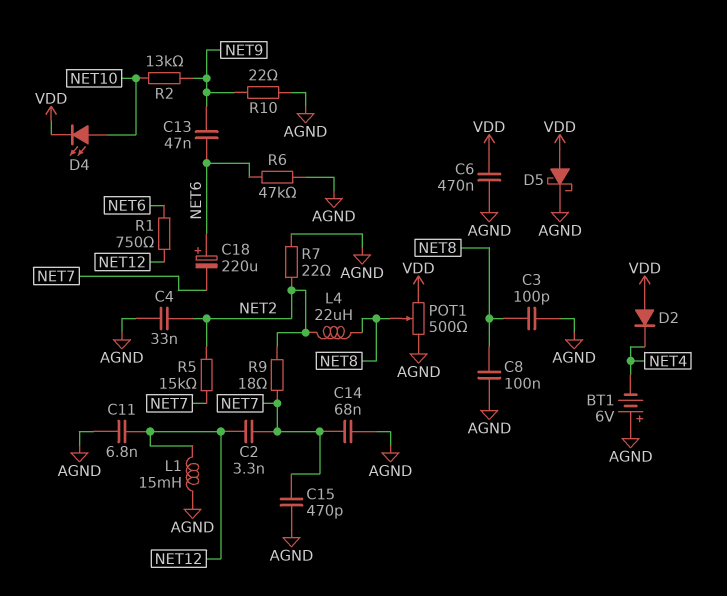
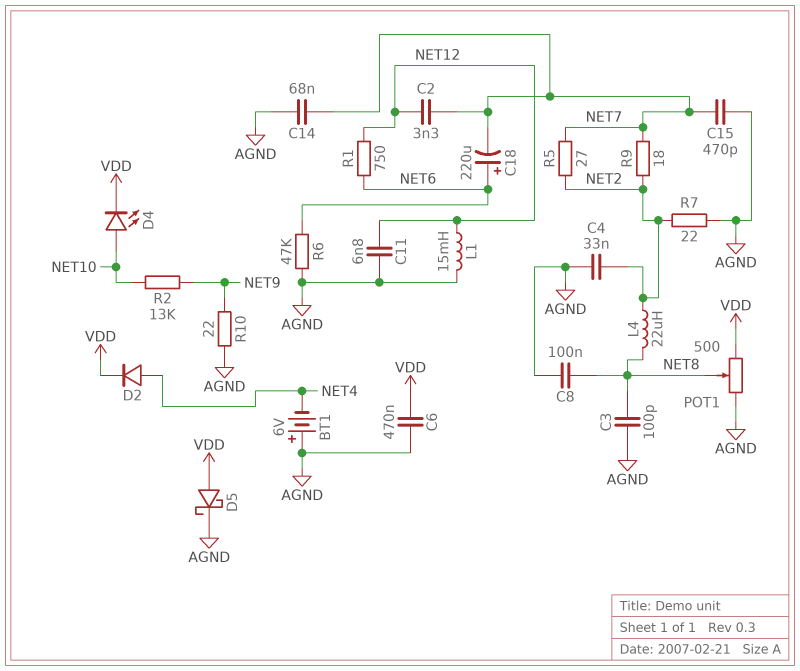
C13: 47nF (NET6, NET9) -> none
D2: diode (A VDD, K NET4) -> diode (A NET4, K VDD)
R5: 15k (NET2, NET7) -> 27 (NET2, NET7)

